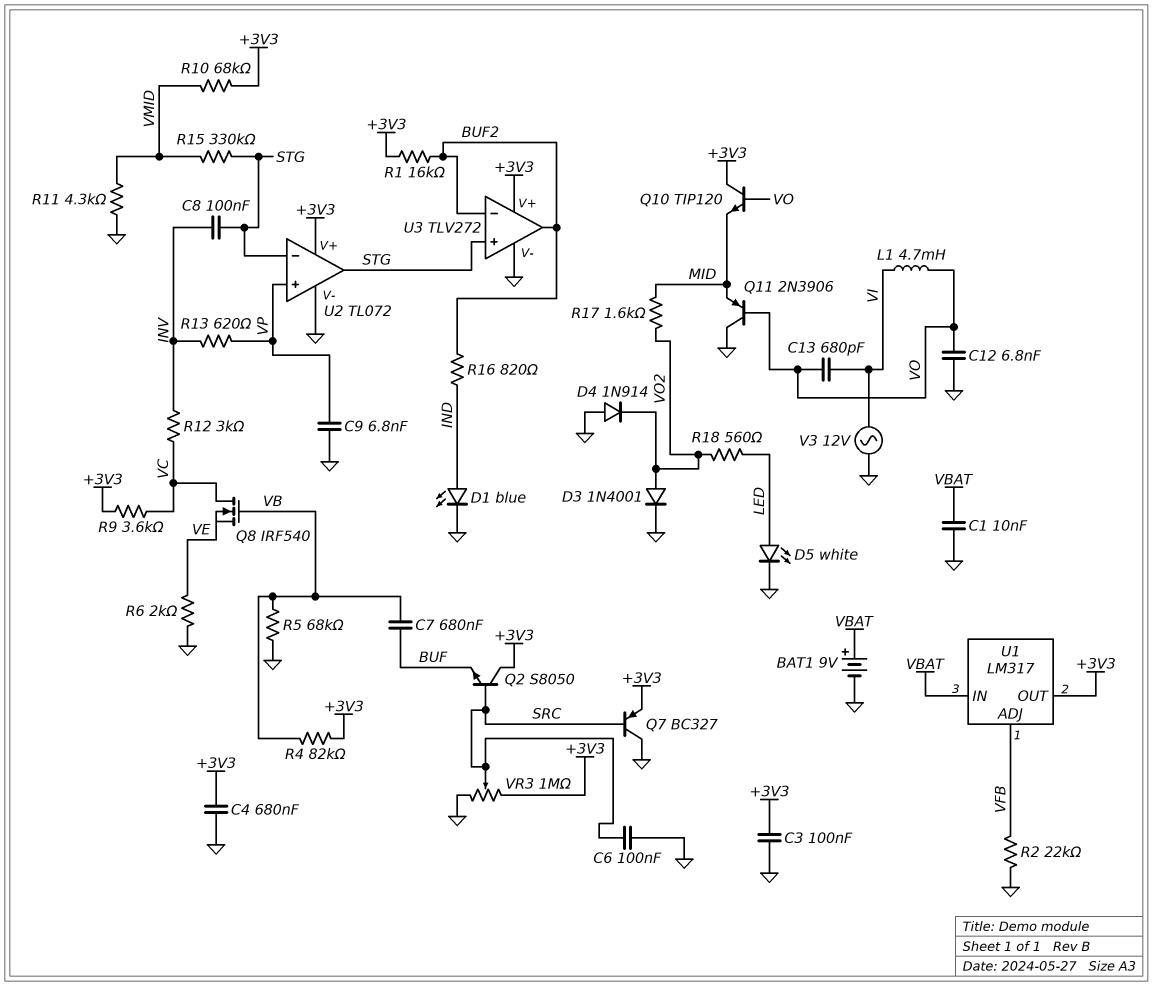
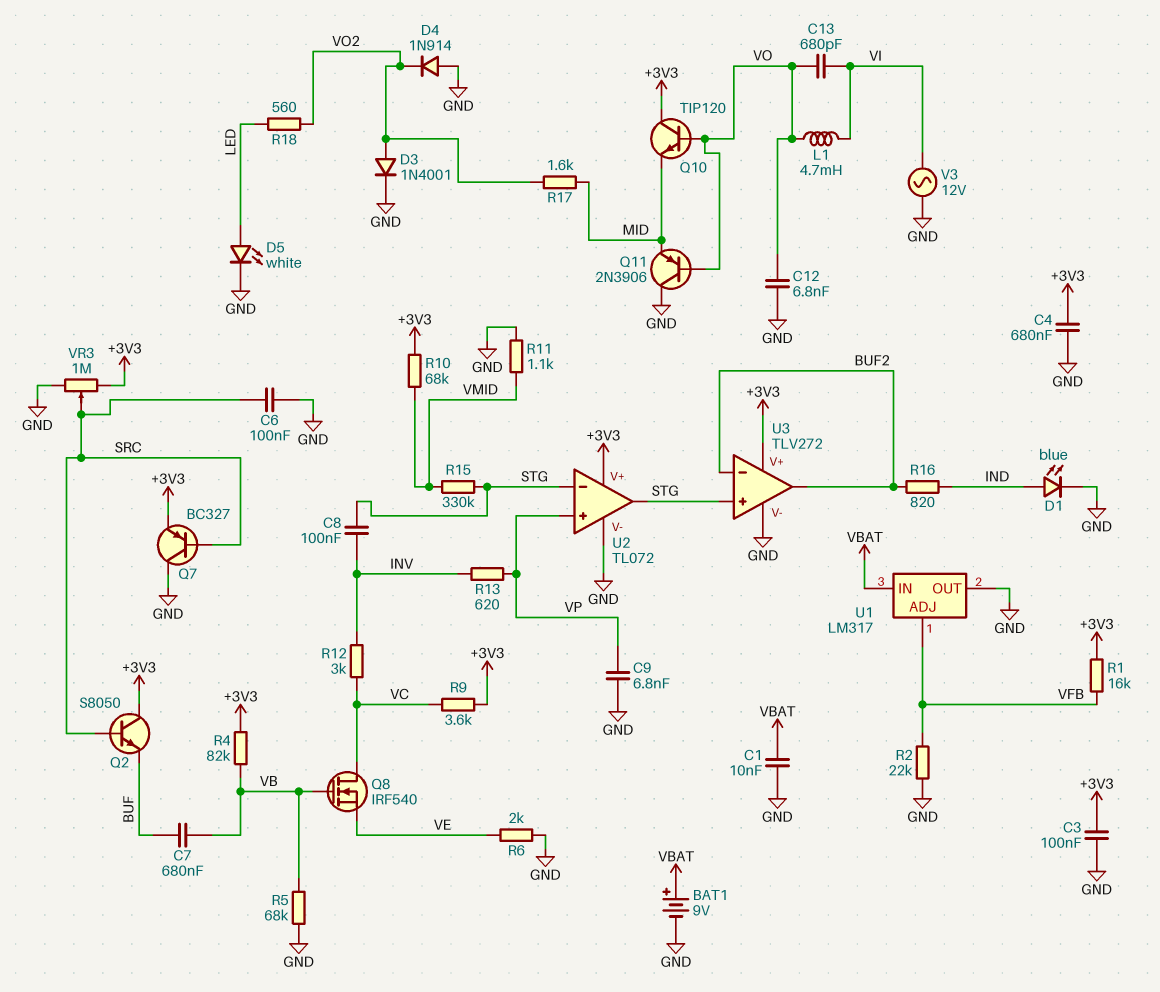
R1: 16k (+3V3, BUF2) -> 16k (+3V3, VFB)
R11: 4.3k (GND, VMID) -> 1.1k (GND, VMID)
U1 pin OUT: +3V3 -> GND

